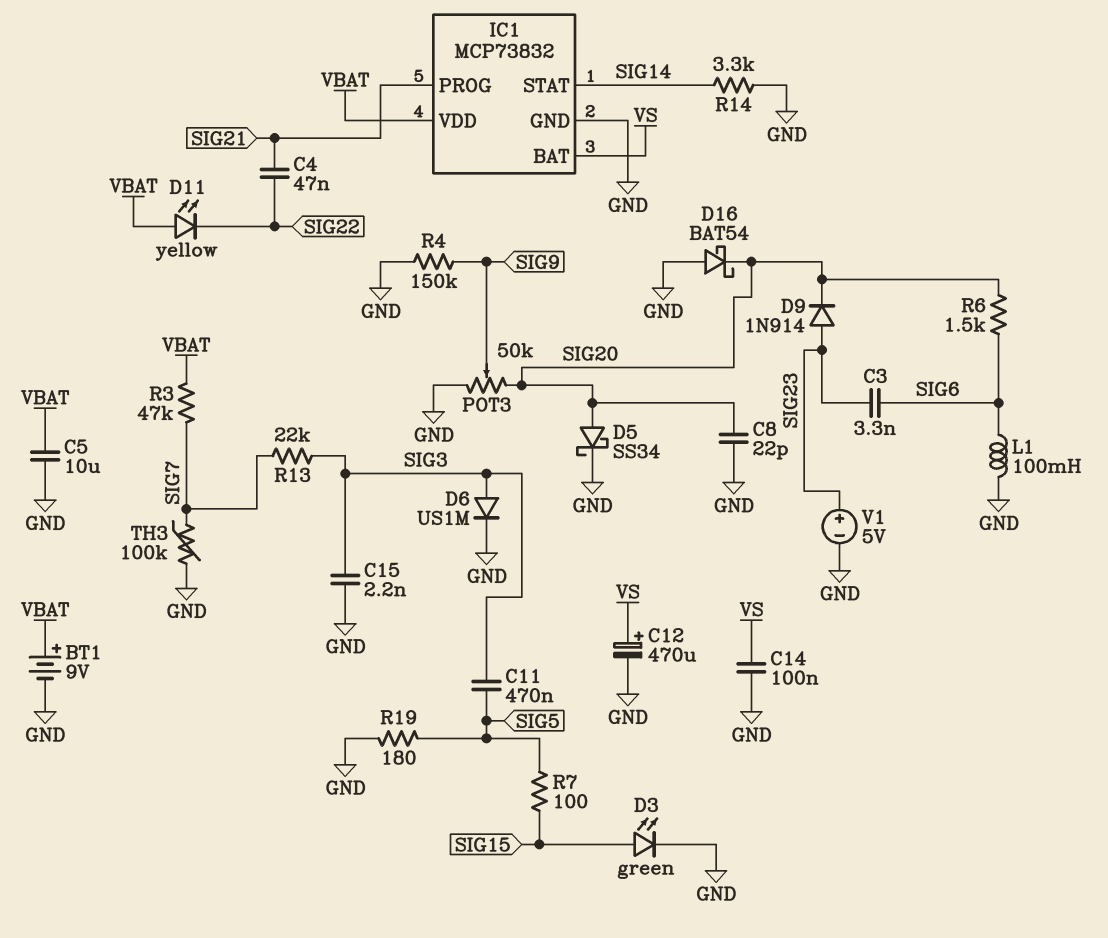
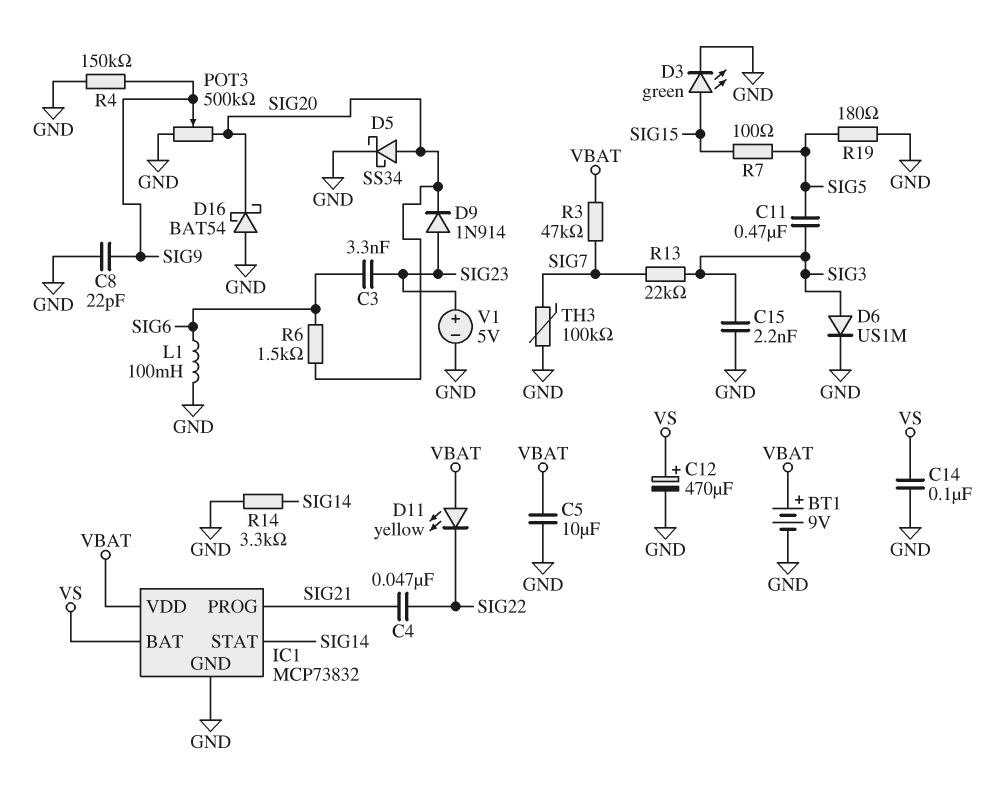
C8: 22pF (GND, SIG20) -> 22pF (GND, SIG9)
POT3: 50k (GND, SIG20, wiper SIG9) -> 500k (GND, SIG20, wiper SIG9)

